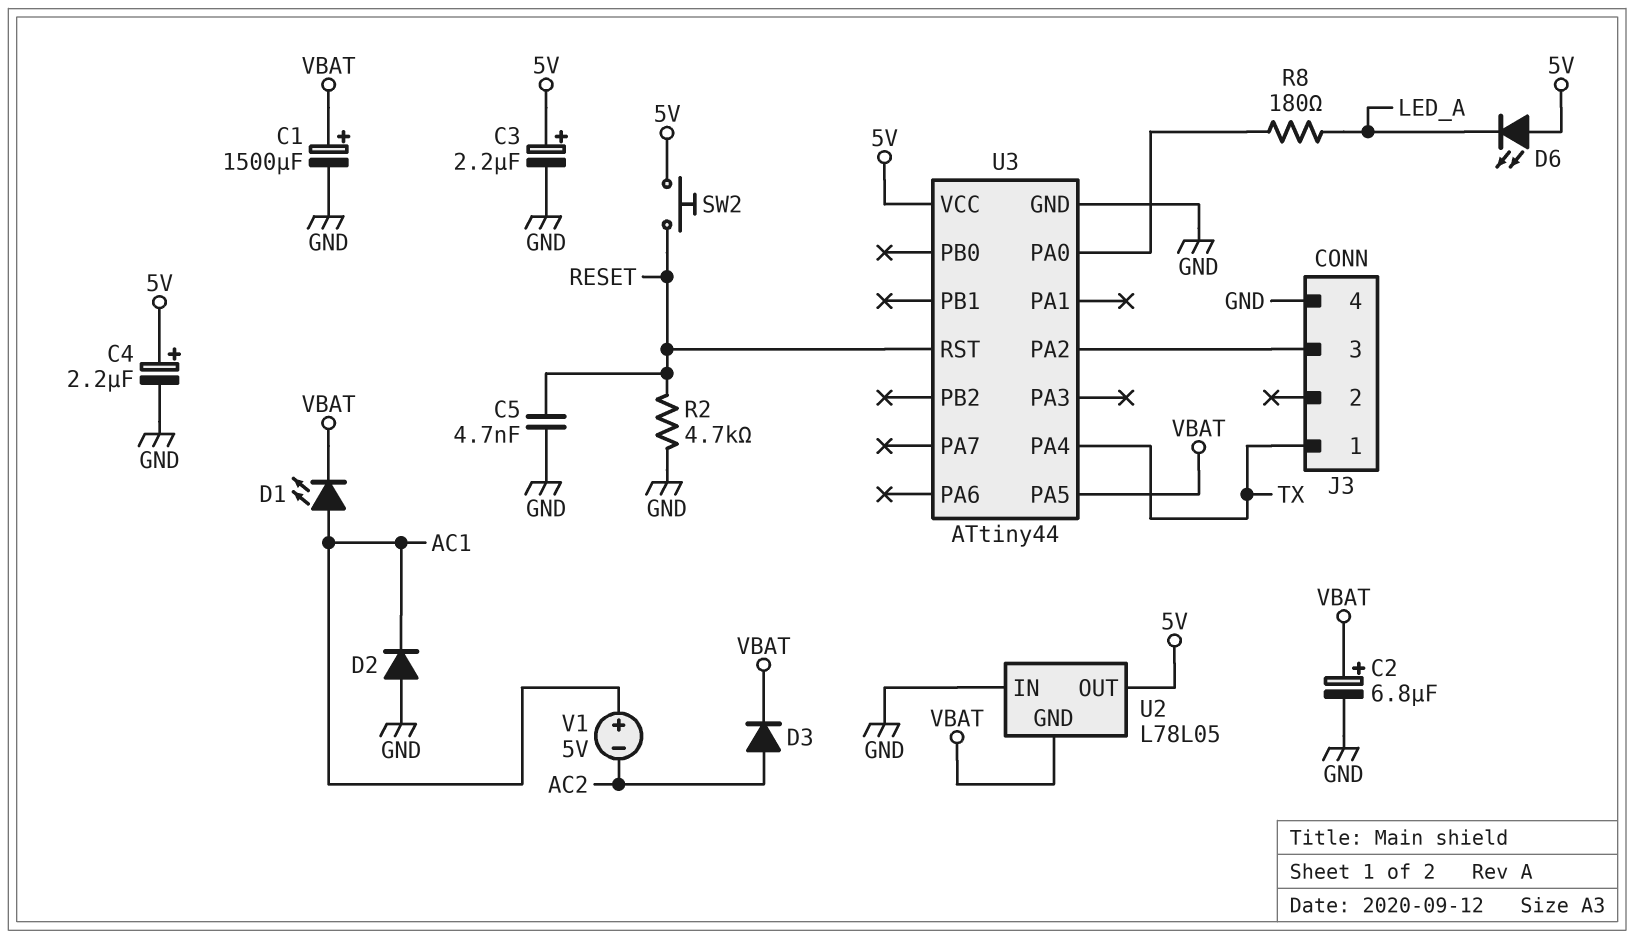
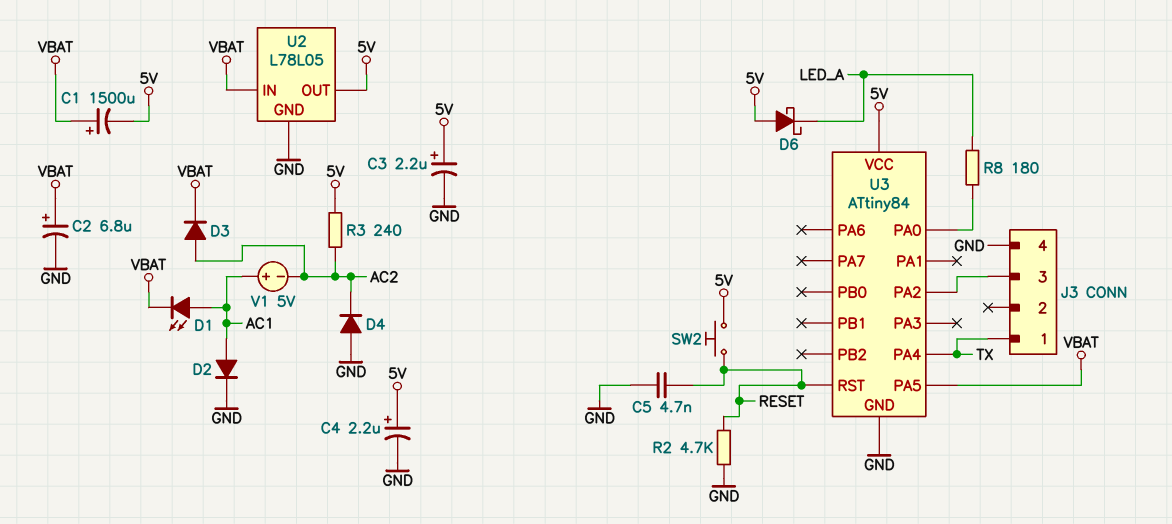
C1: 1500uF (plus VBAT, minus GND) -> 1500uF (plus VBAT, minus 5V)
D2: diode (A GND, K AC1) -> diode (A AC1, K GND)
D4: none -> diode (A GND, K AC2)
D6: LED (A 5V, K LED_A) -> schottky (A 5V, K LED_A)
R3: none -> 240 (5V, AC2)
U2 pin GND: VBAT -> GND
U2 pin IN: GND -> VBAT
U3: ATtiny44 -> ATtiny84

